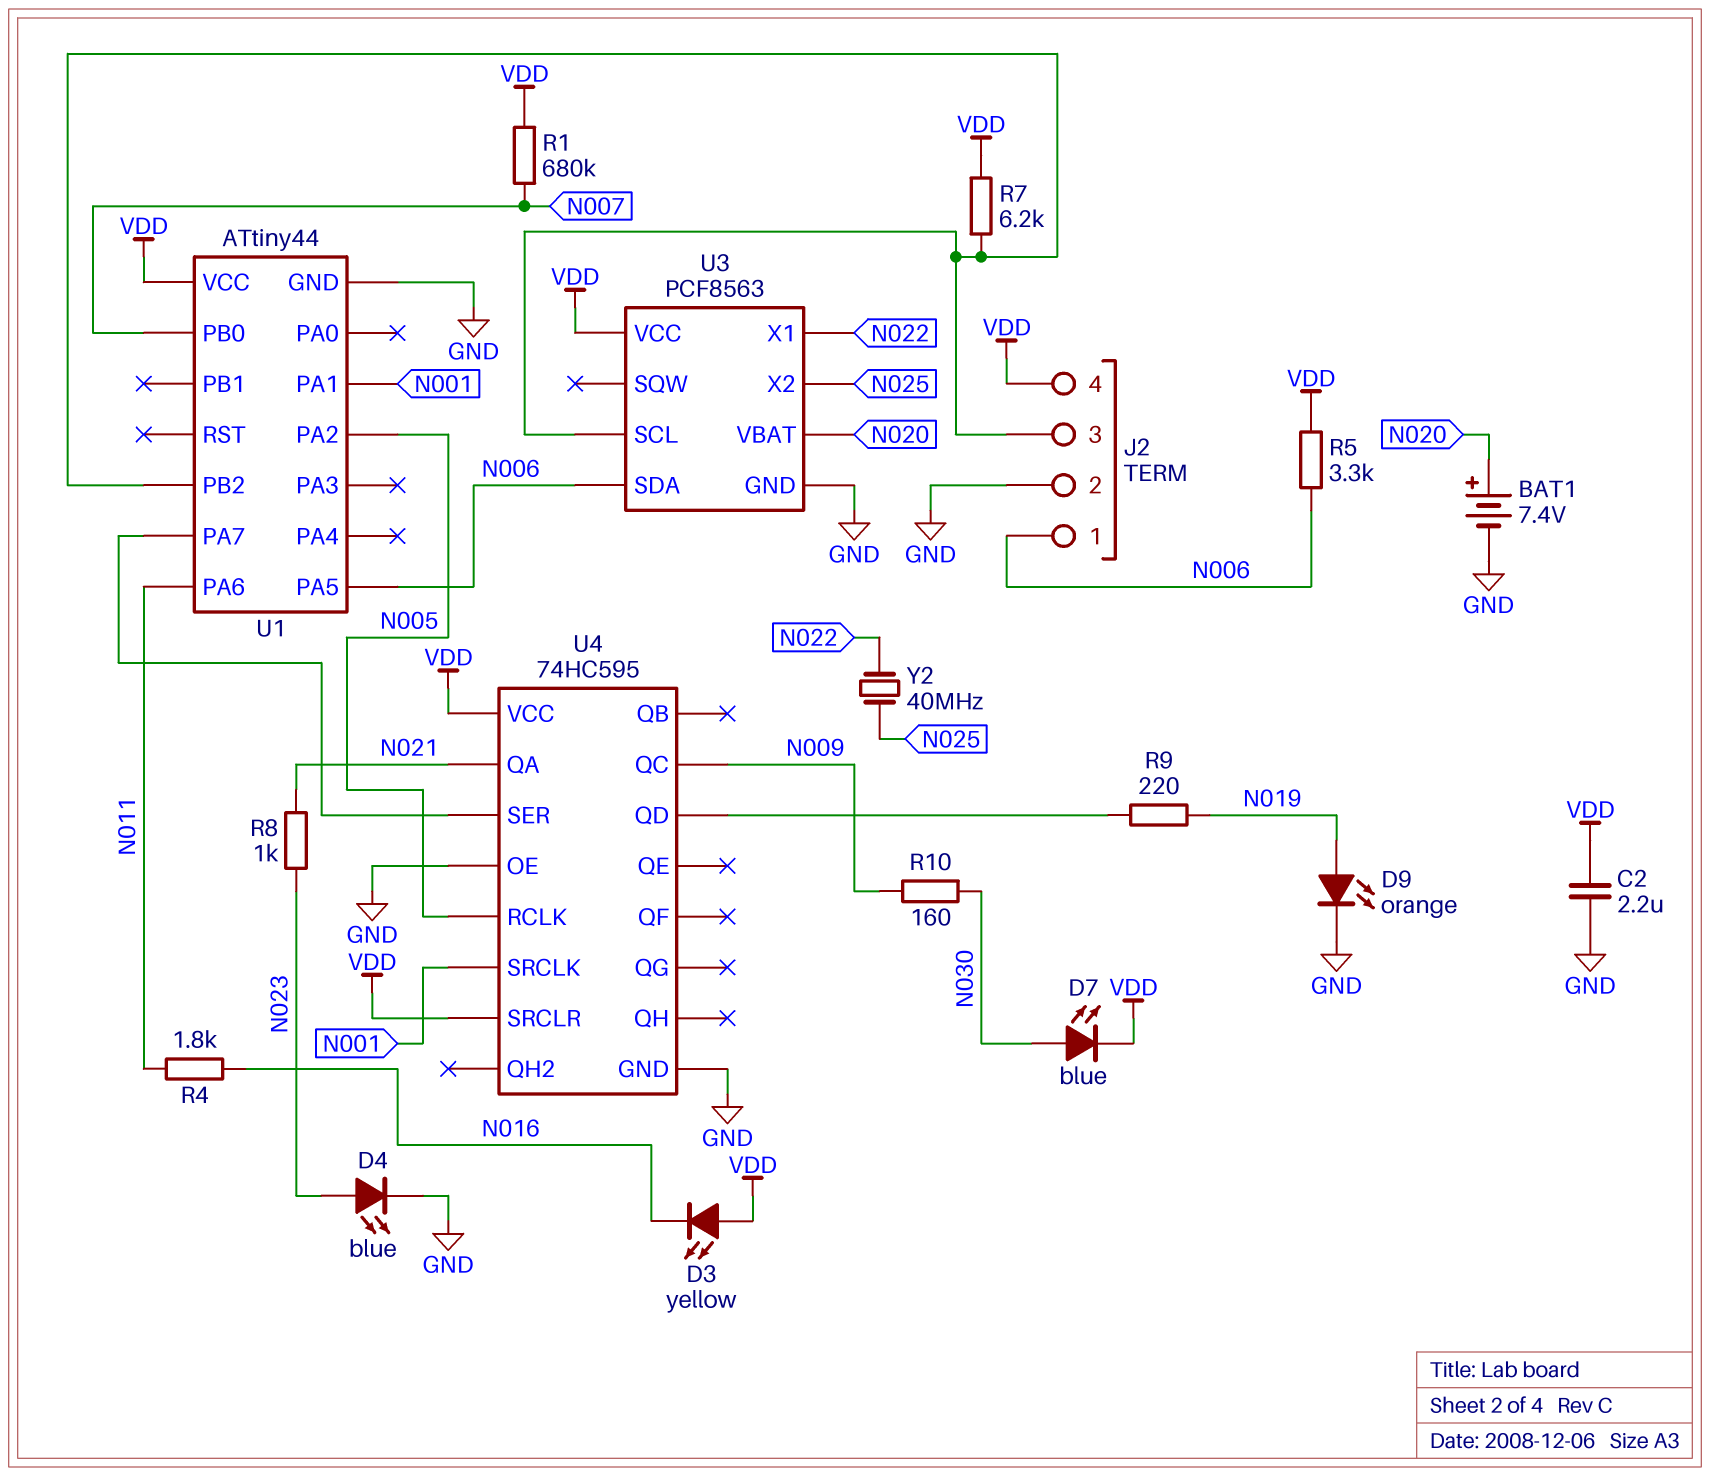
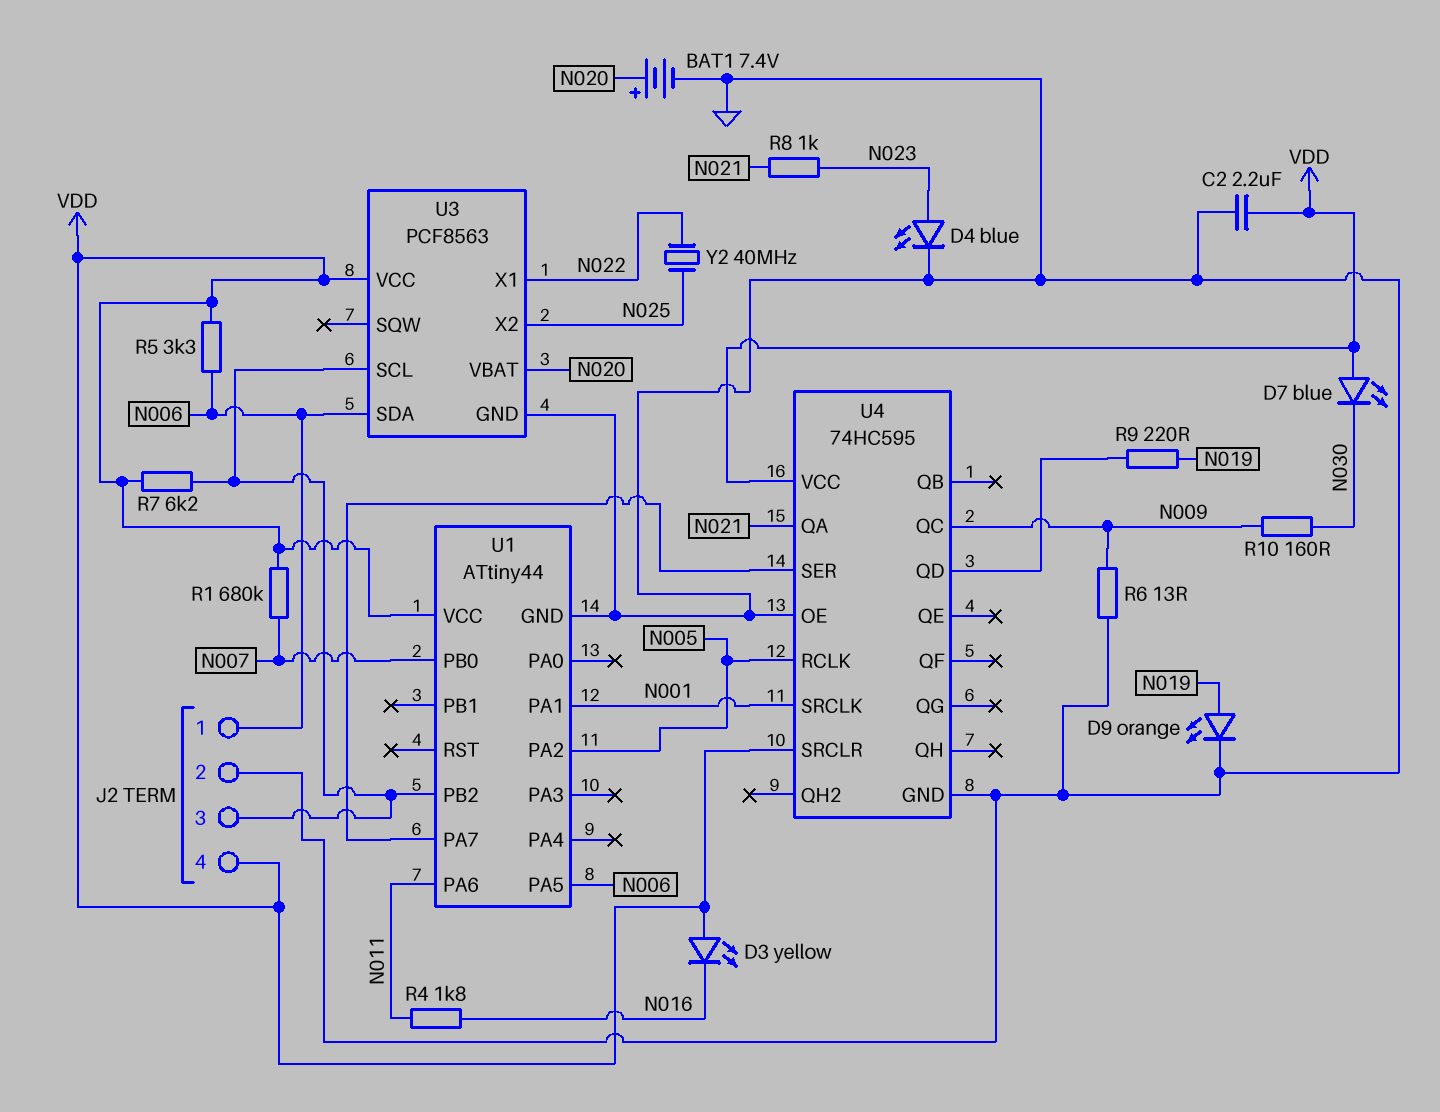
D7: LED blue (A N030, K VDD) -> LED blue (A VDD, K N030)
R6: none -> 13 (GND, N009)

